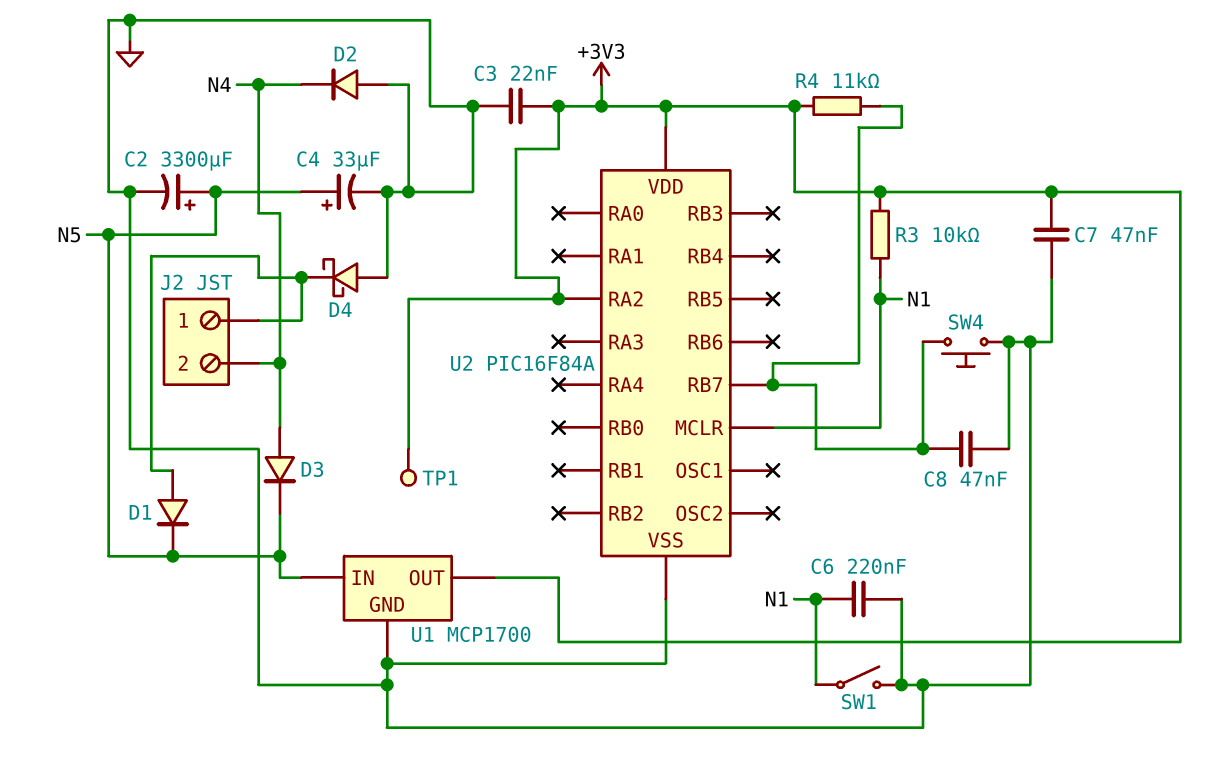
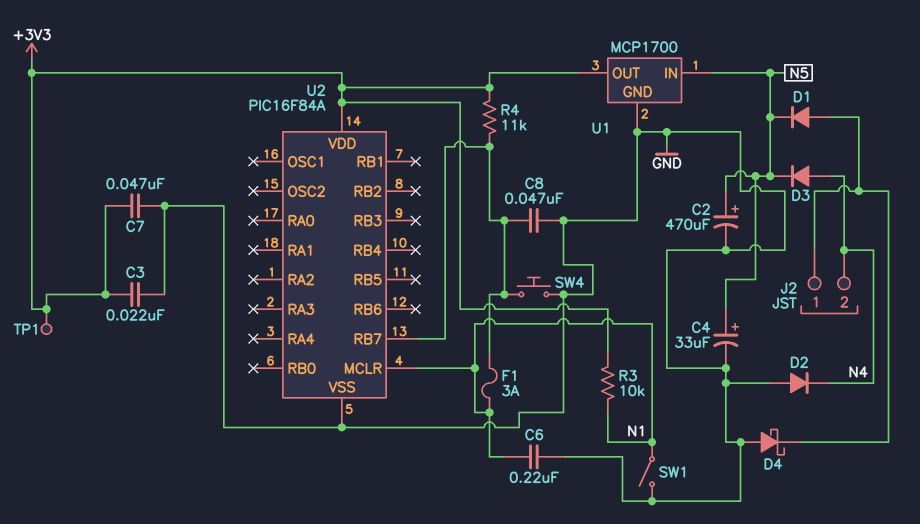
C2: 3300uF (plus N5, minus GND) -> 470uF (plus N5, minus GND)
F1: none -> 3A (N1, U2/RB7)
U2 pin RA2: +3V3 -> none

